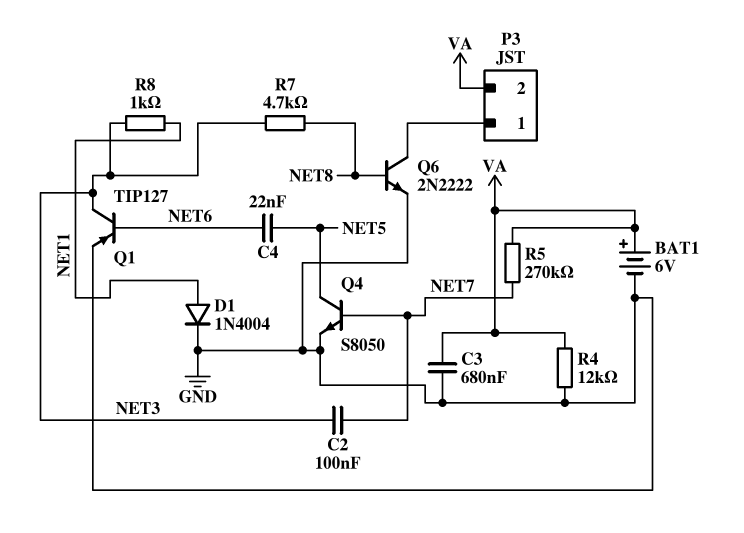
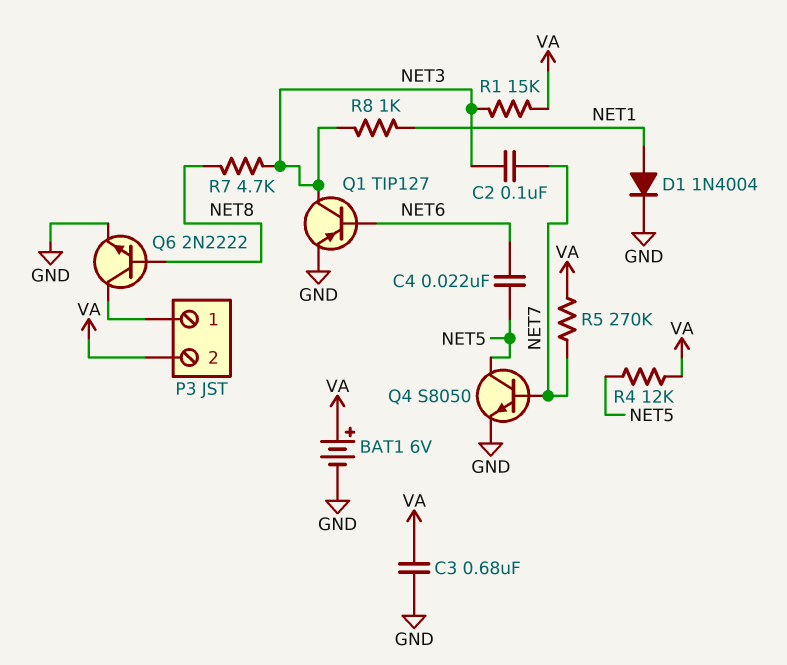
R1: none -> 15k (NET3, VA)
R4: 12k (GND, VA) -> 12k (NET5, VA)

